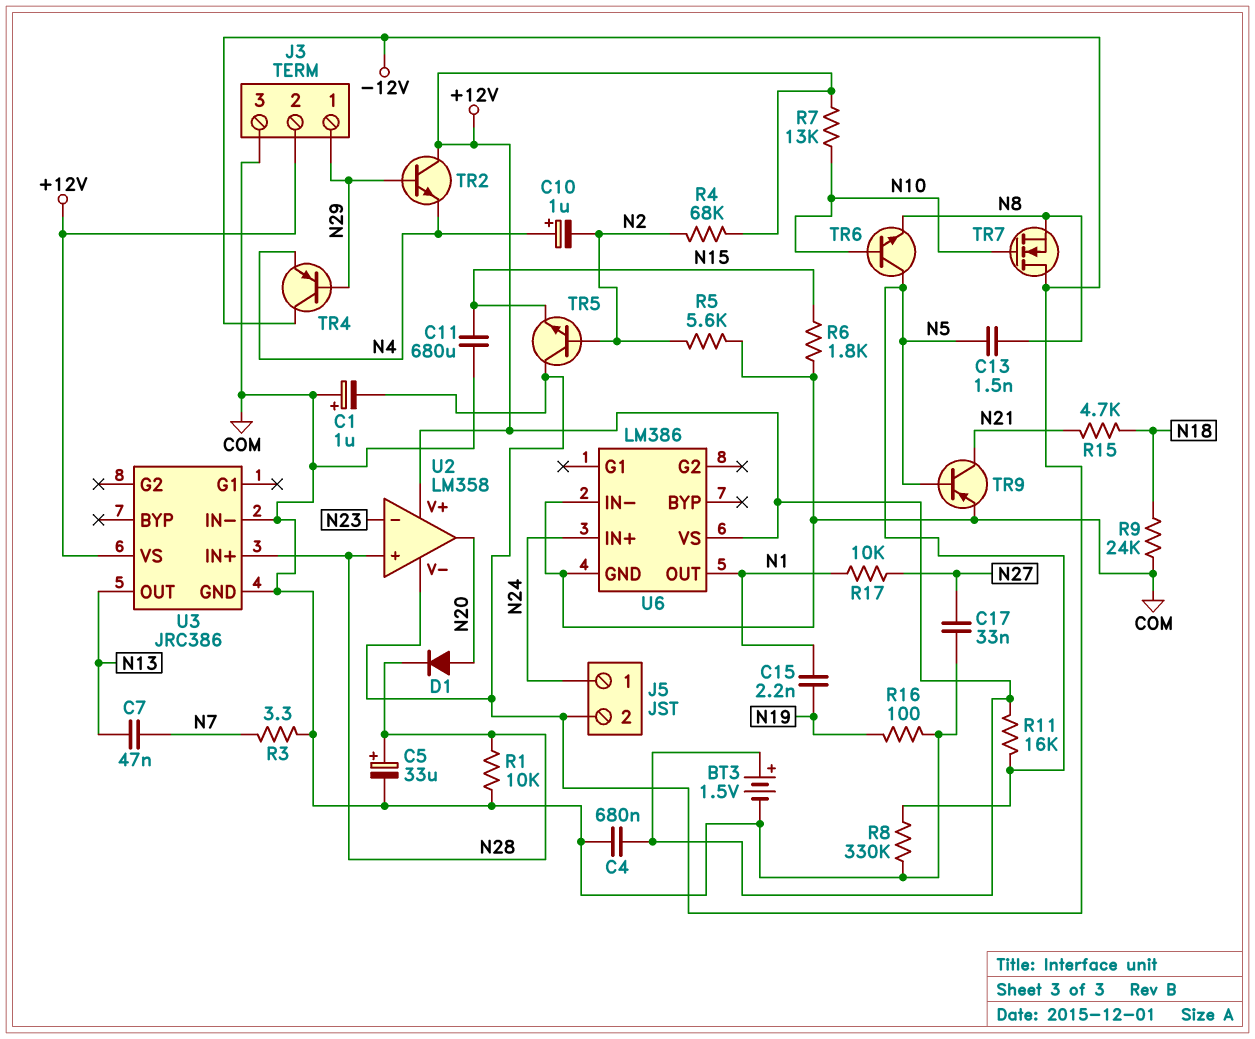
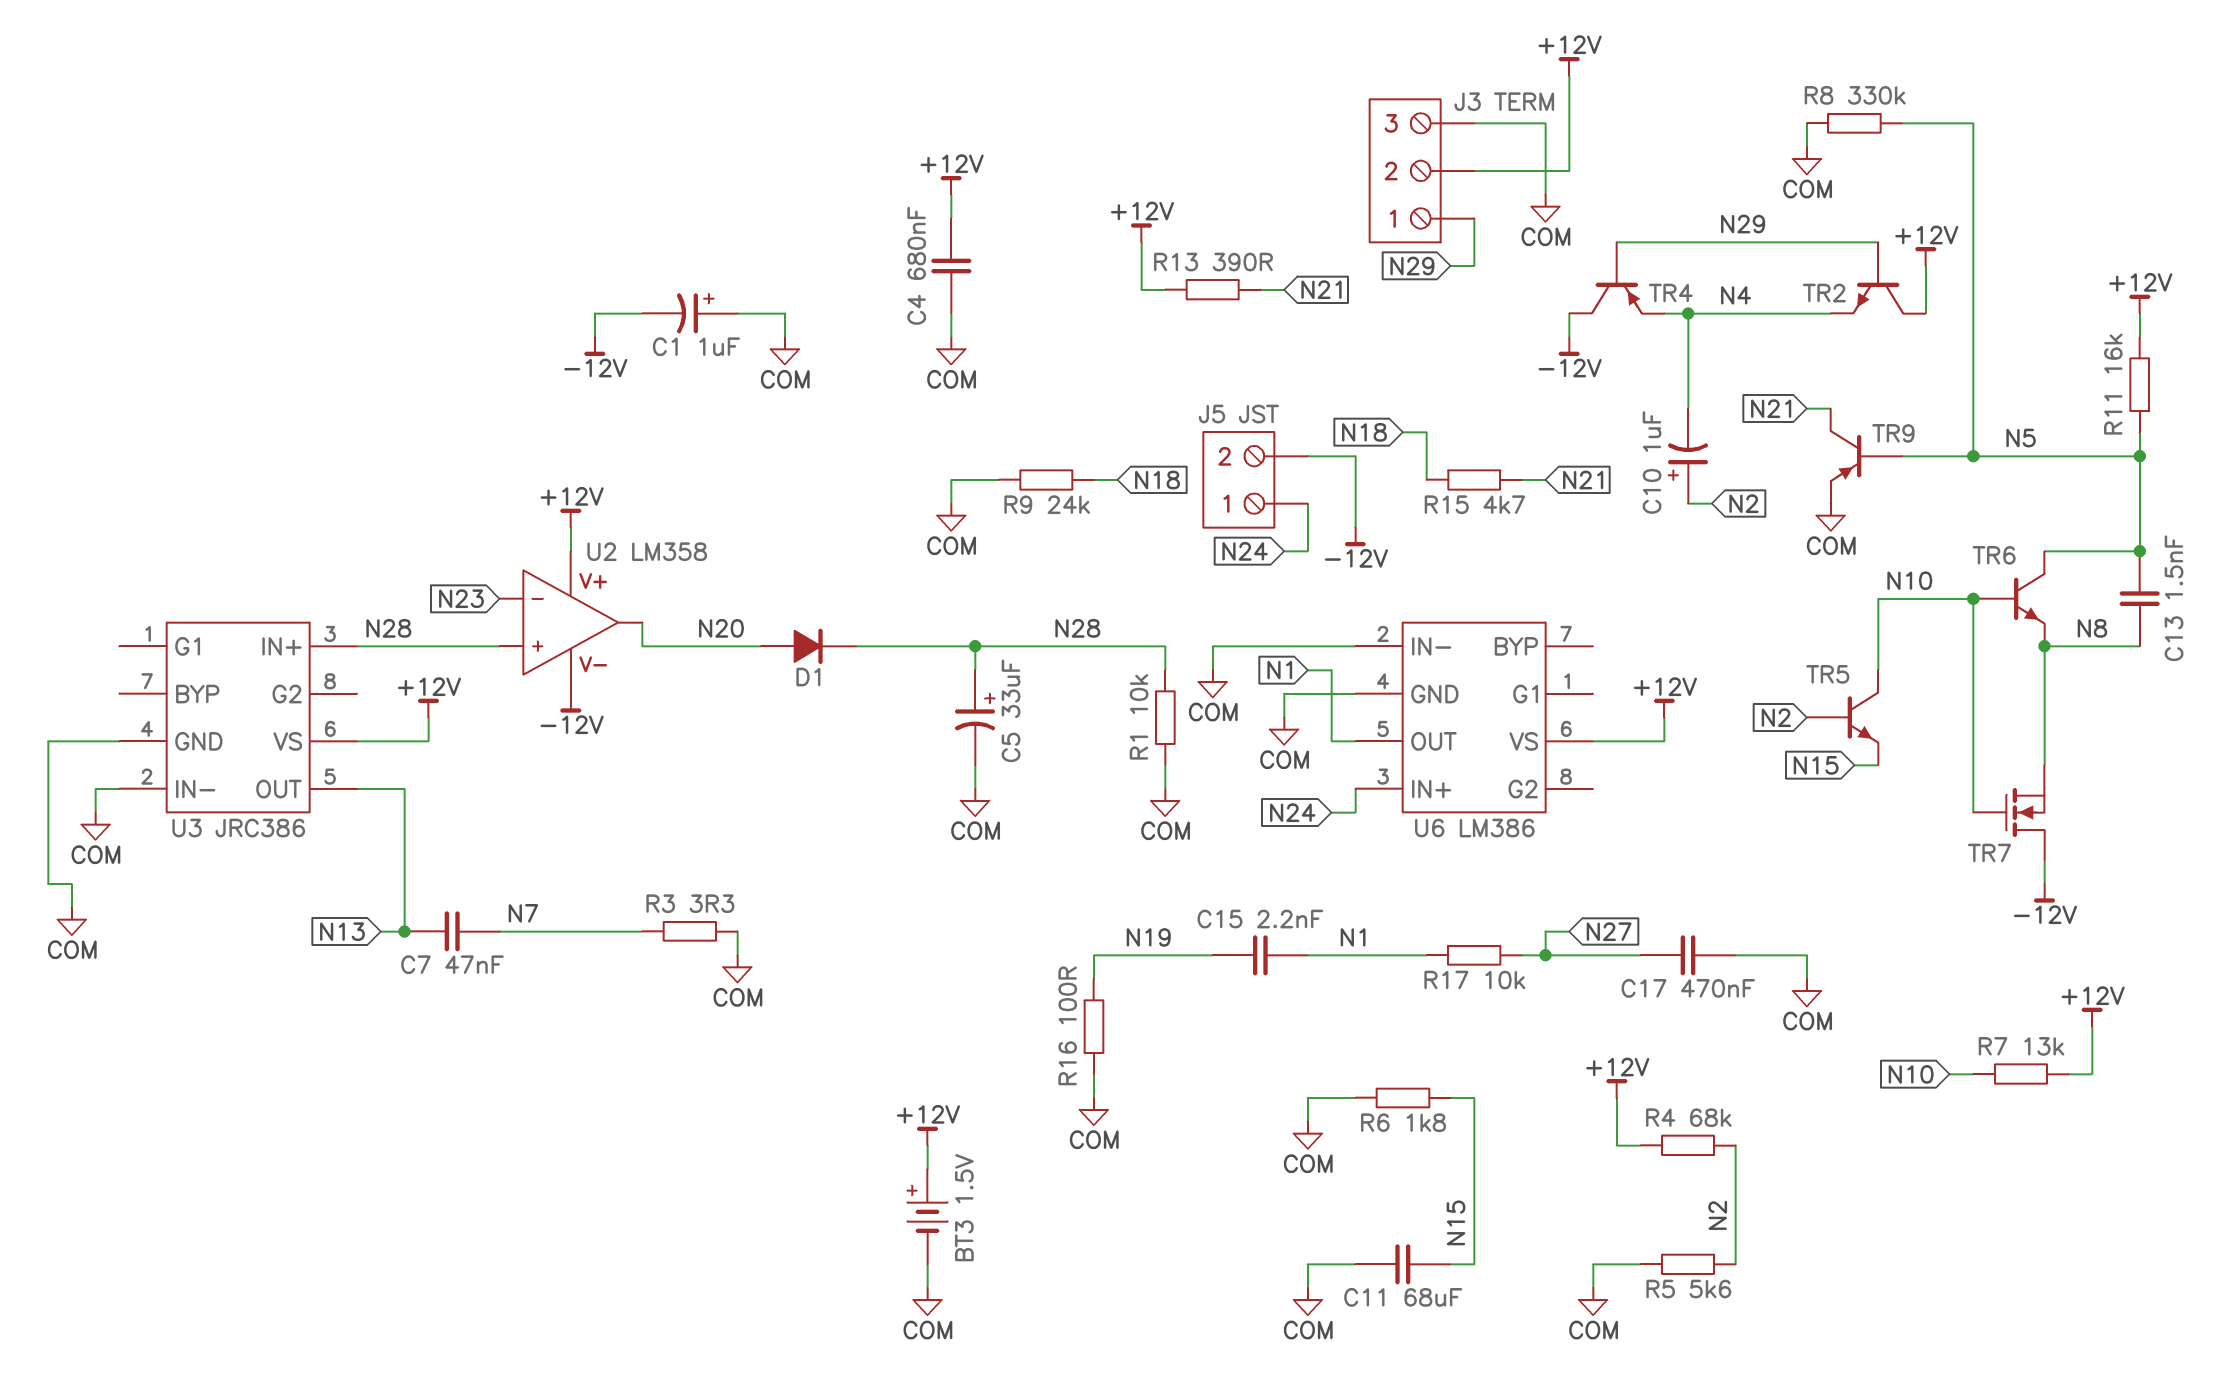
C10: 1uF (plus N4, minus N2) -> 1uF (plus N2, minus N4)
C11: 680uF (COM, N15) -> 68uF (COM, N15)
C17: 33nF (COM, N27) -> 470nF (COM, N27)
R13: none -> 390 (+12V, N21)
TR5: NPN (B N2, C -12V, E N15) -> NPN (B N2, C N10, E N15)

